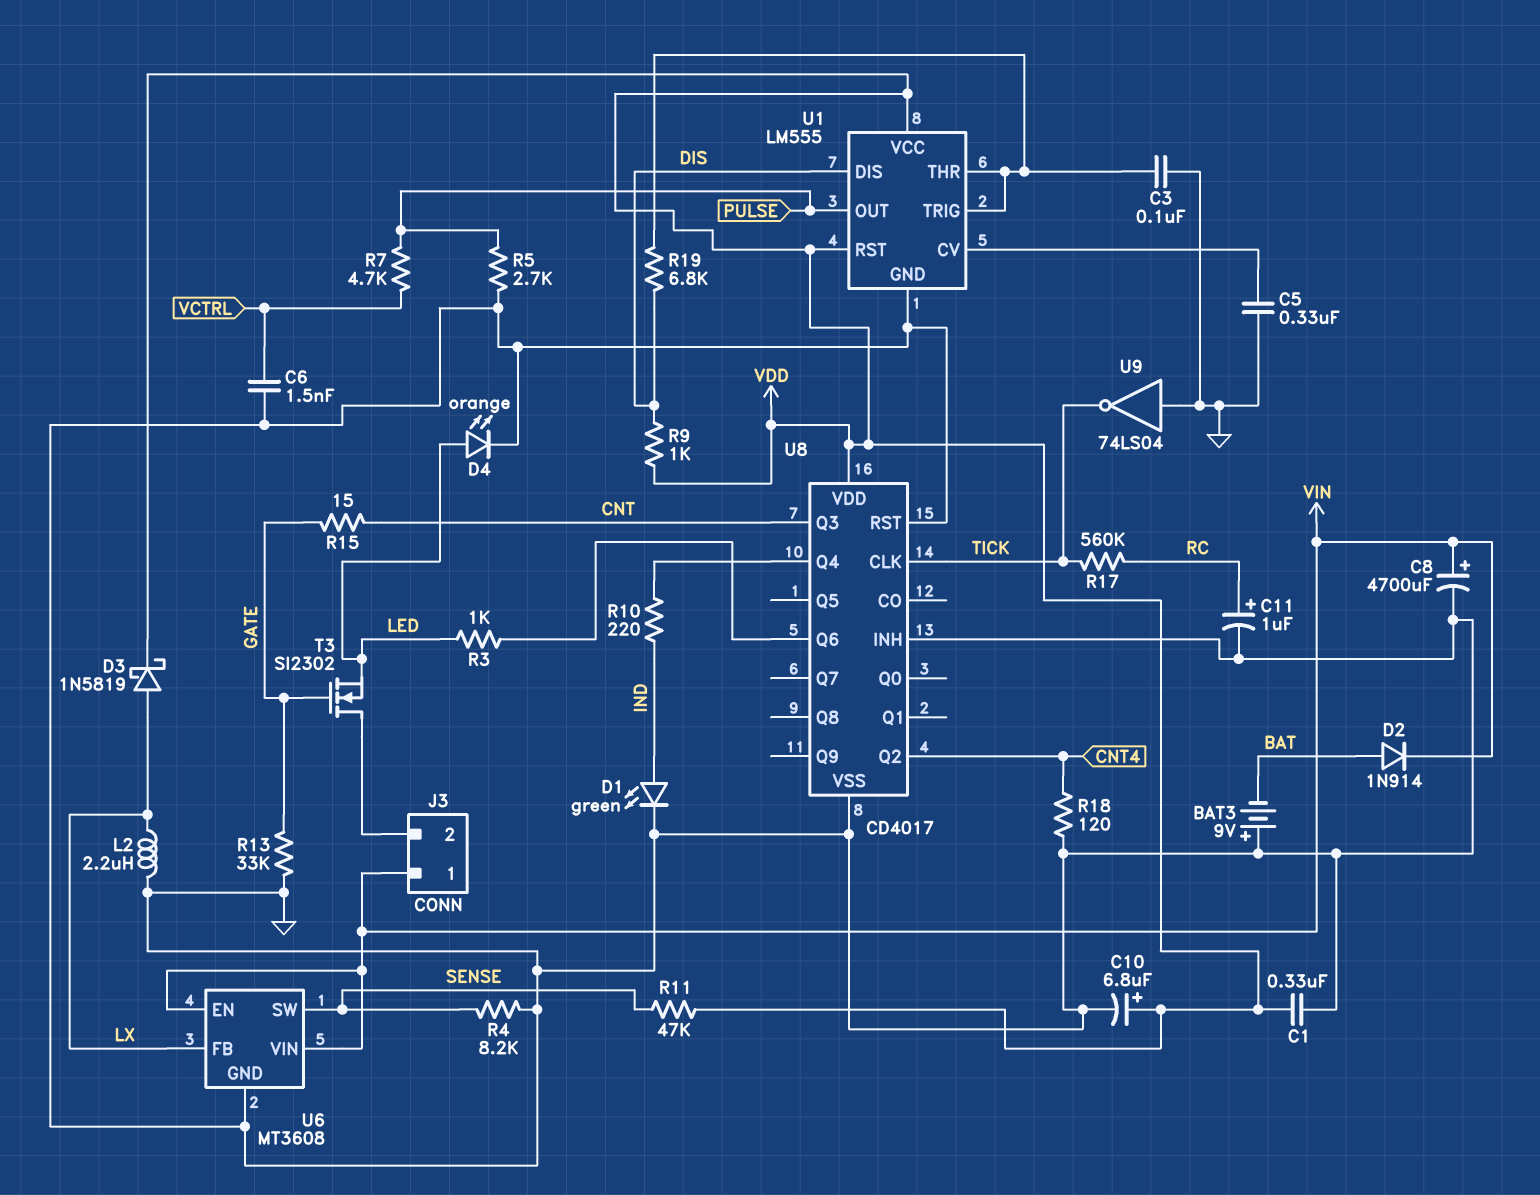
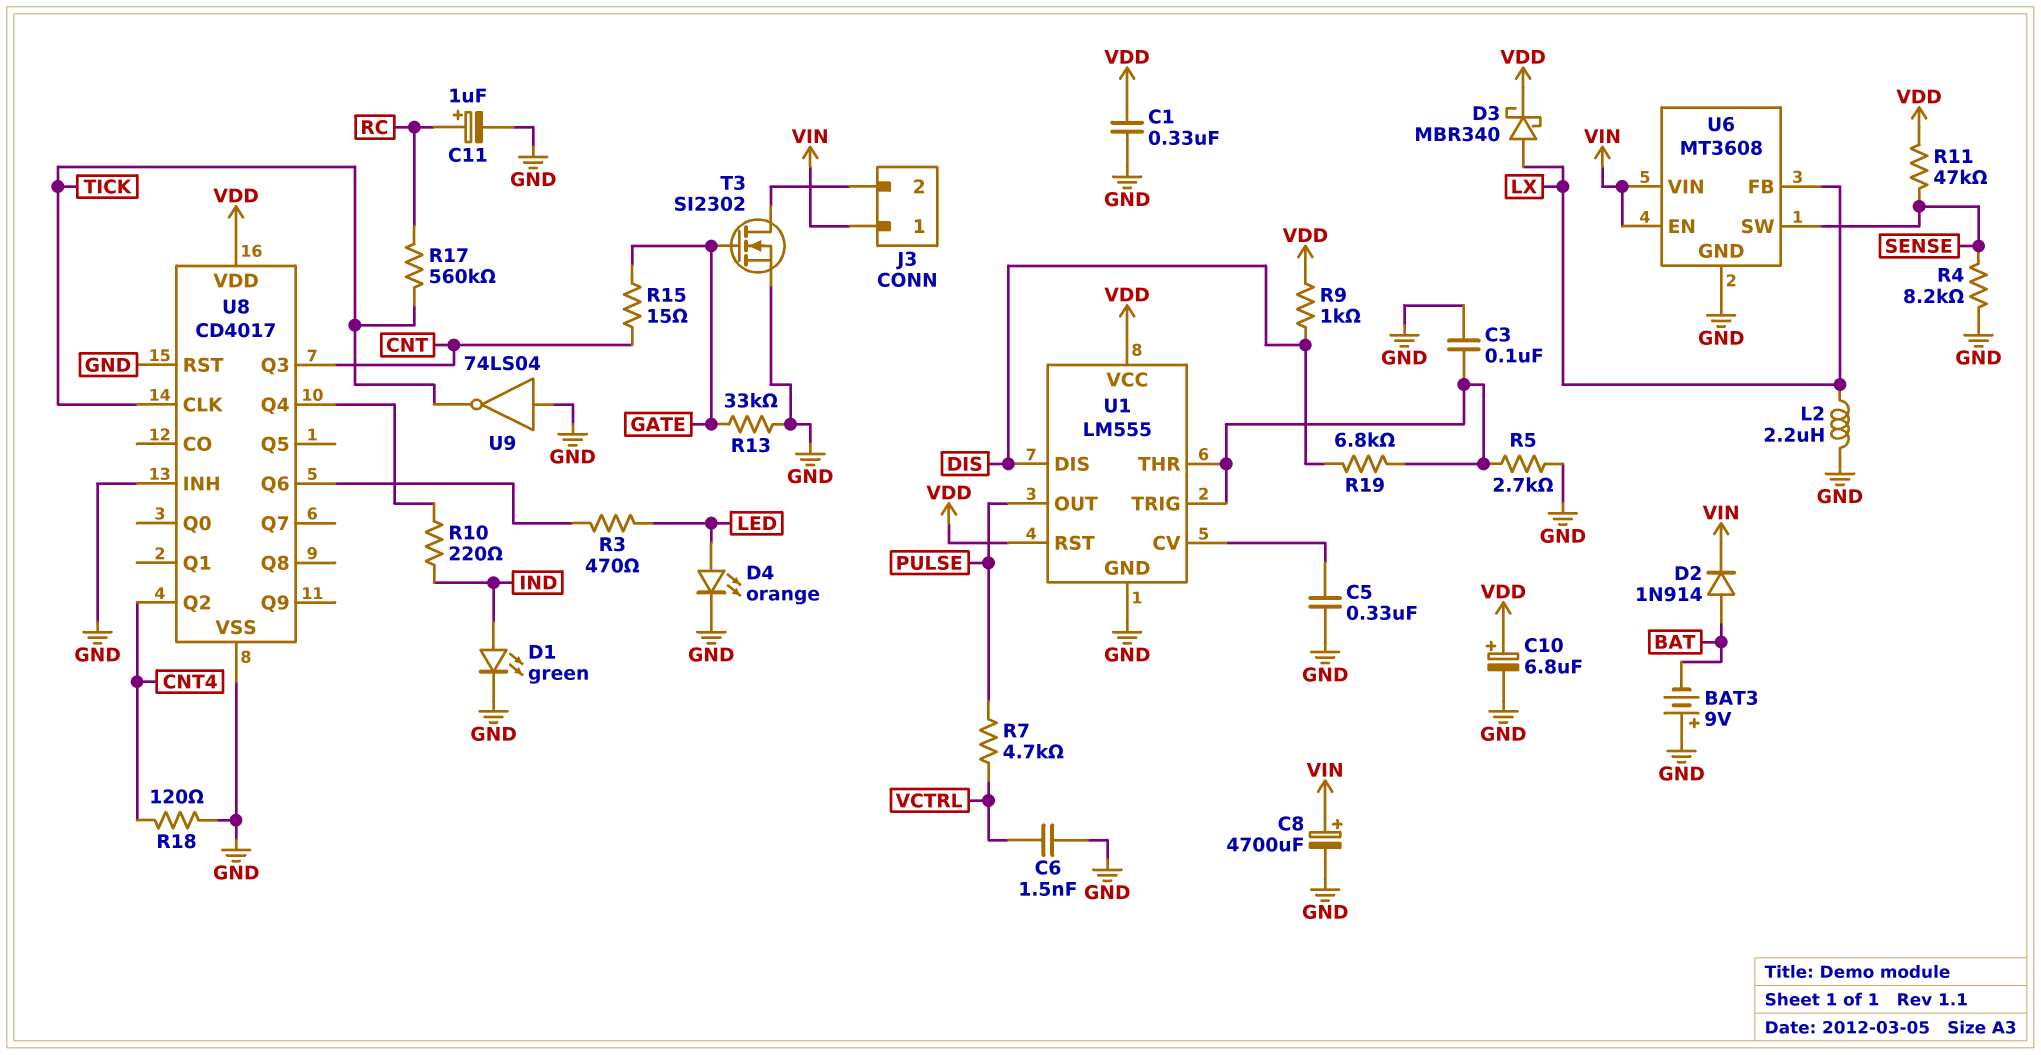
D3: schottky 1N5819 (A LX, K VDD) -> schottky MBR340 (A LX, K VDD)
R3: 1k (LED, U8/Q6) -> 470 (LED, U8/Q6)
R5: 2.7k (GND, PULSE) -> 2.7k (GND, U1/THR)
T3: NMOS SI2302 (G GATE, D J3/2, S LED) -> NMOS SI2302 (G GATE, D J3/2, S GND)

